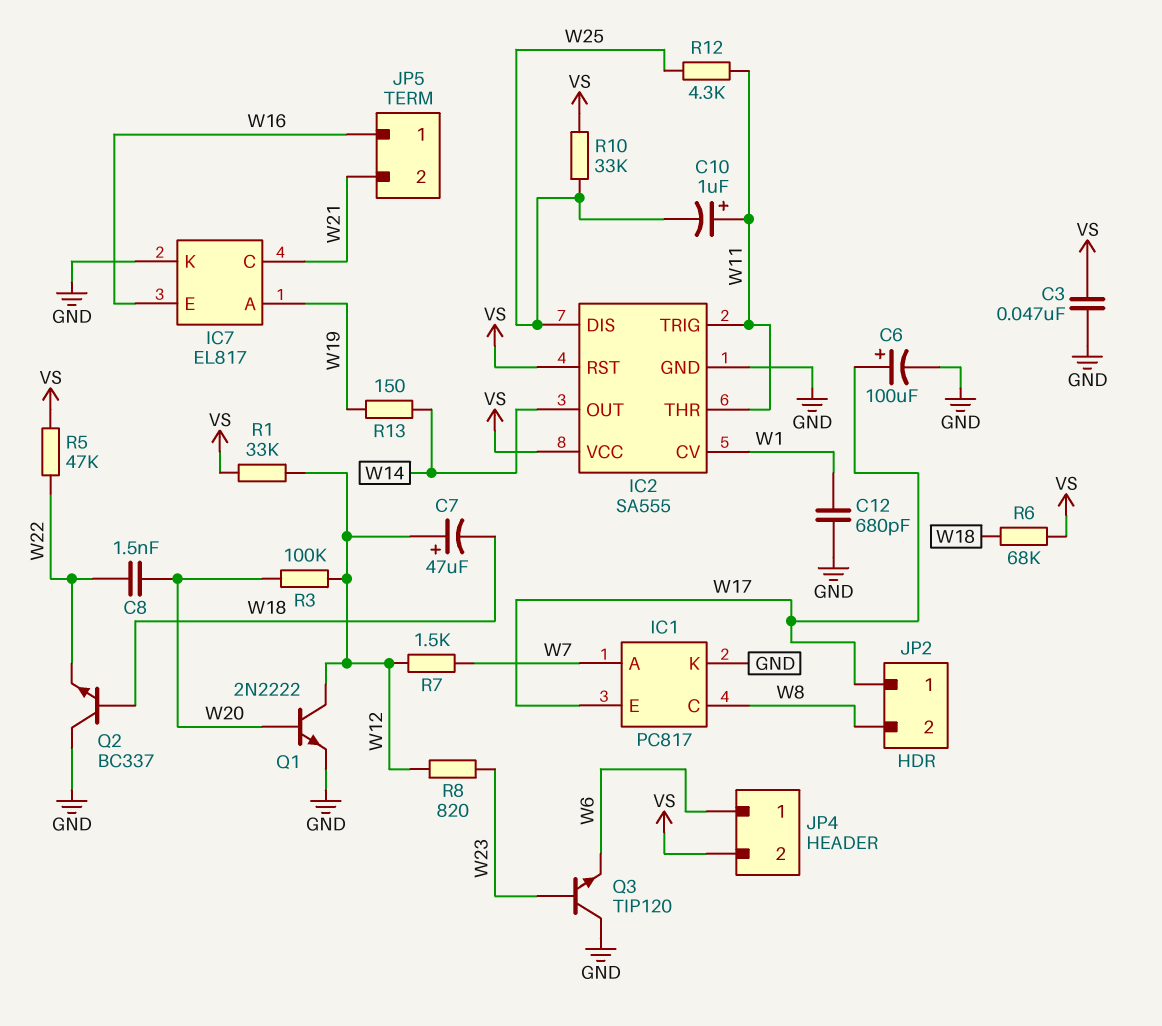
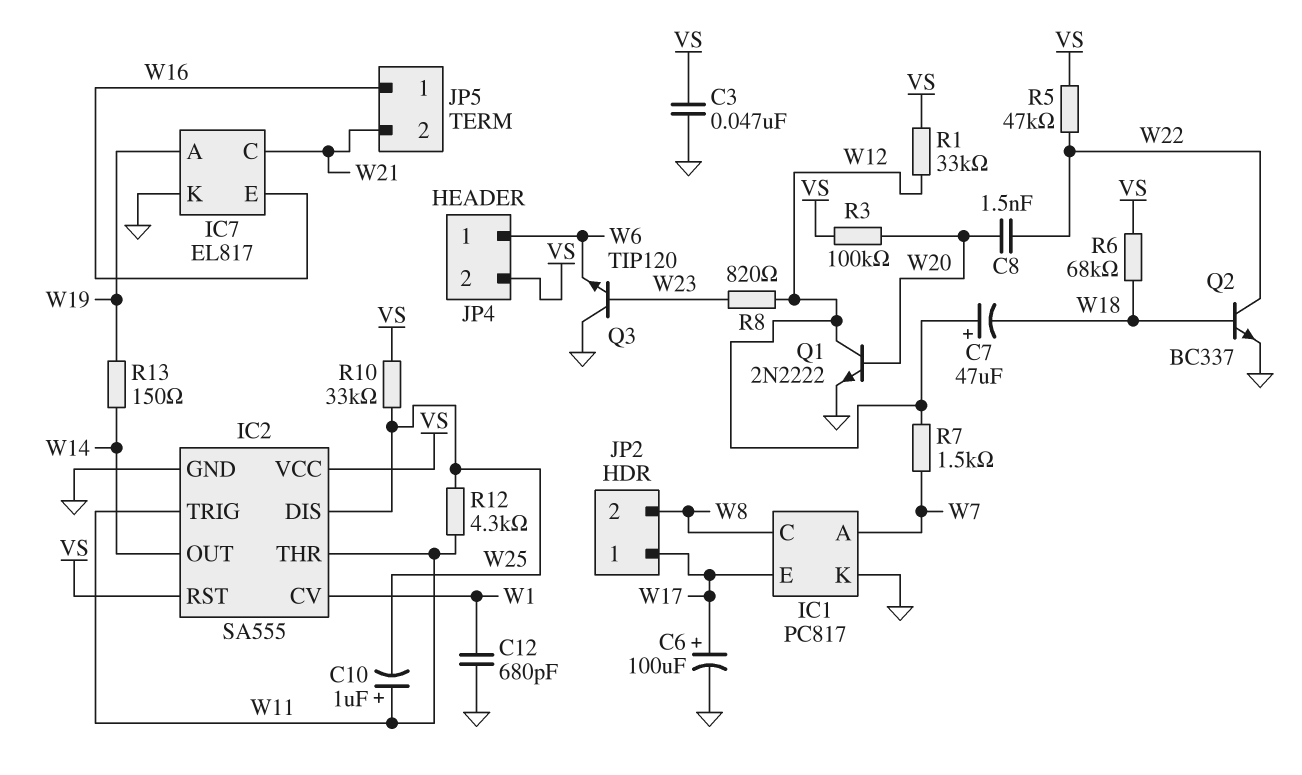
Q2: NPN BC337 (B W18, C GND, E W22) -> NPN BC337 (B W18, C W22, E GND)
R3: 100k (W12, W20) -> 100k (VS, W20)

